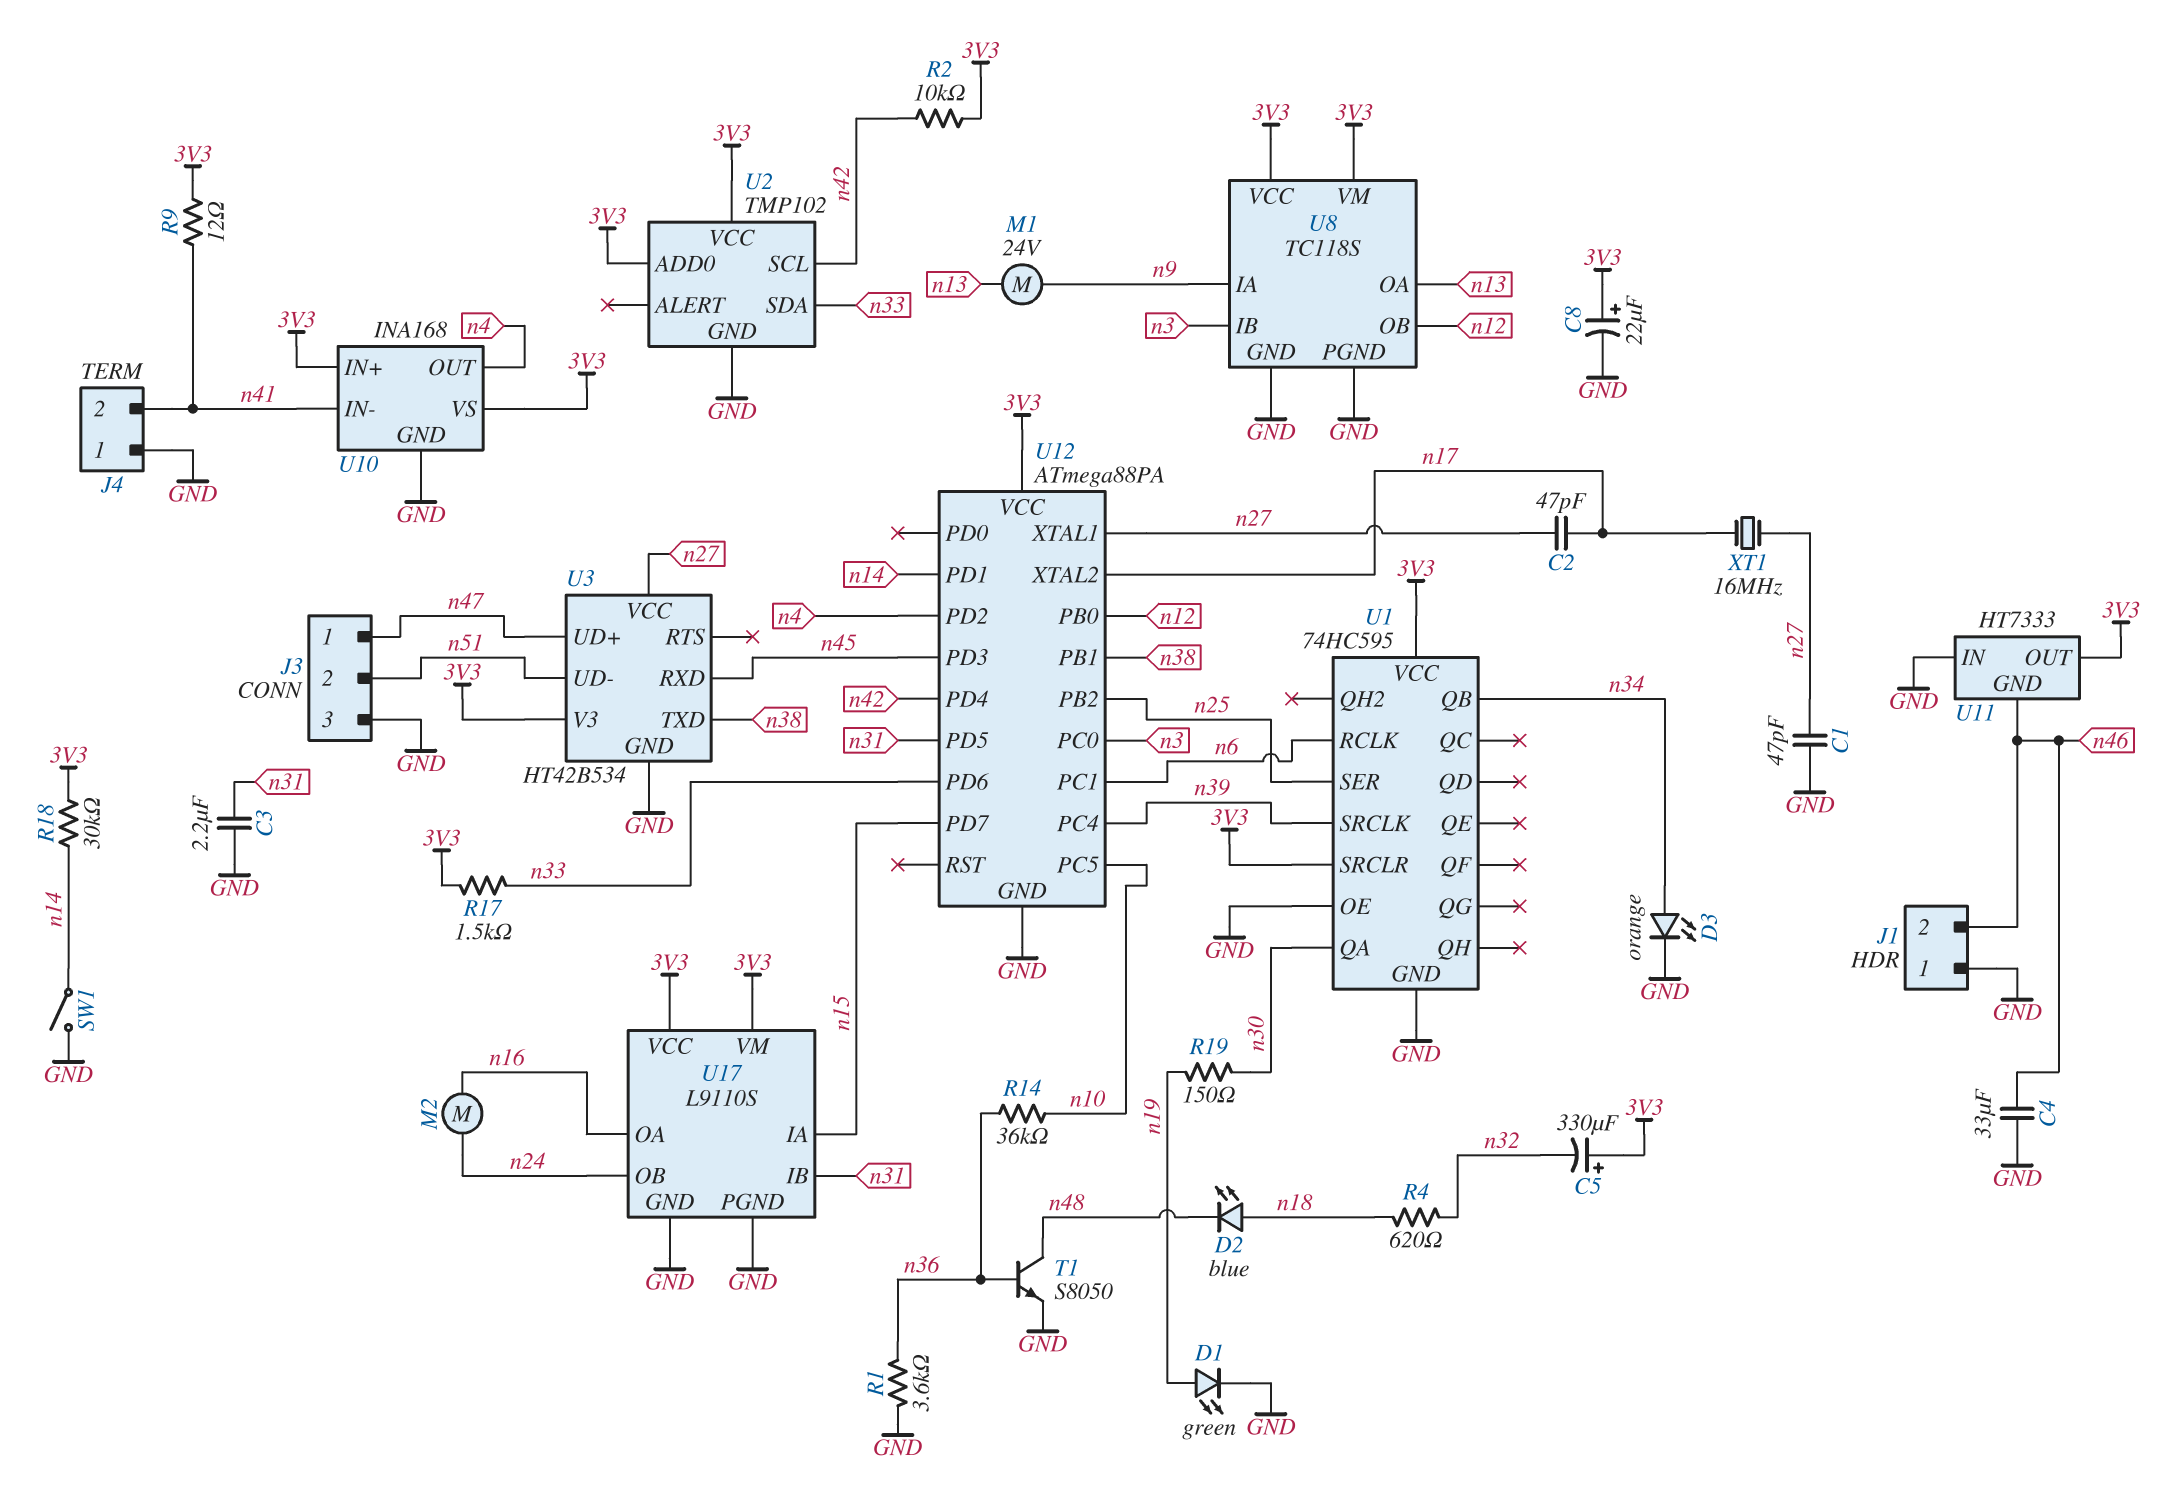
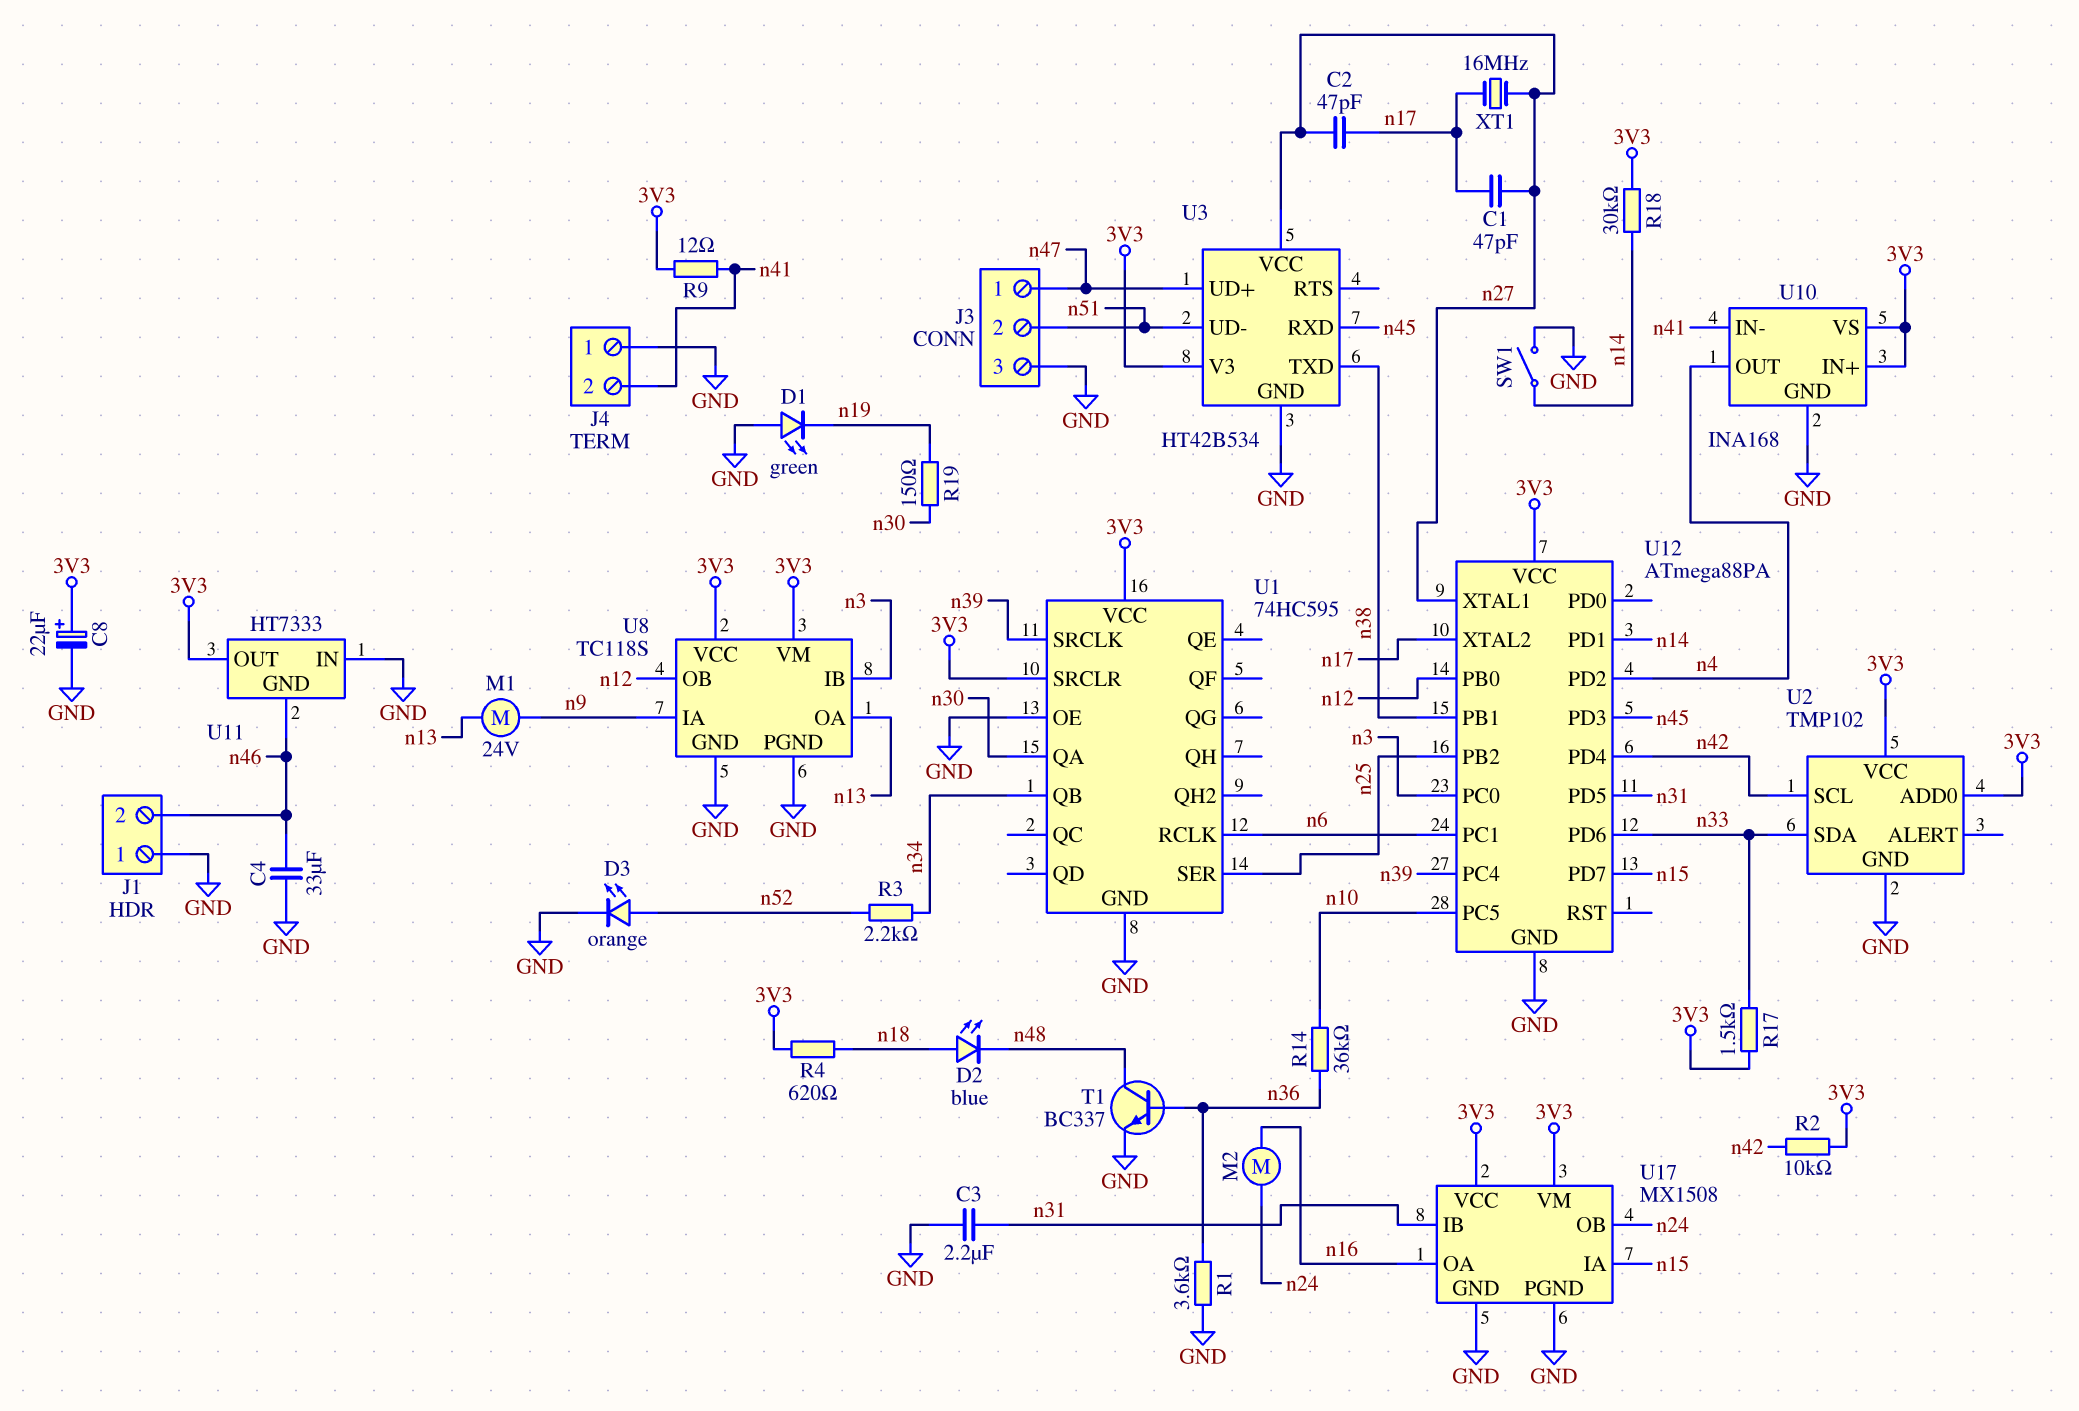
C1: 47pF (GND, n27) -> 47pF (n17, n27)
C5: 330uF (plus 3V3, minus n32) -> none
D1: LED green (A n19, K GND) -> LED green (A GND, K n19)
D3: LED orange (A n34, K GND) -> LED orange (A n52, K GND)
R3: none -> 2.2k (n34, n52)
R4: 620 (n18, n32) -> 620 (3V3, n18)
T1: NPN S8050 (B n36, C n48, E GND) -> NPN BC337 (B n36, C n48, E GND)
U17: L9110S -> MX1508

